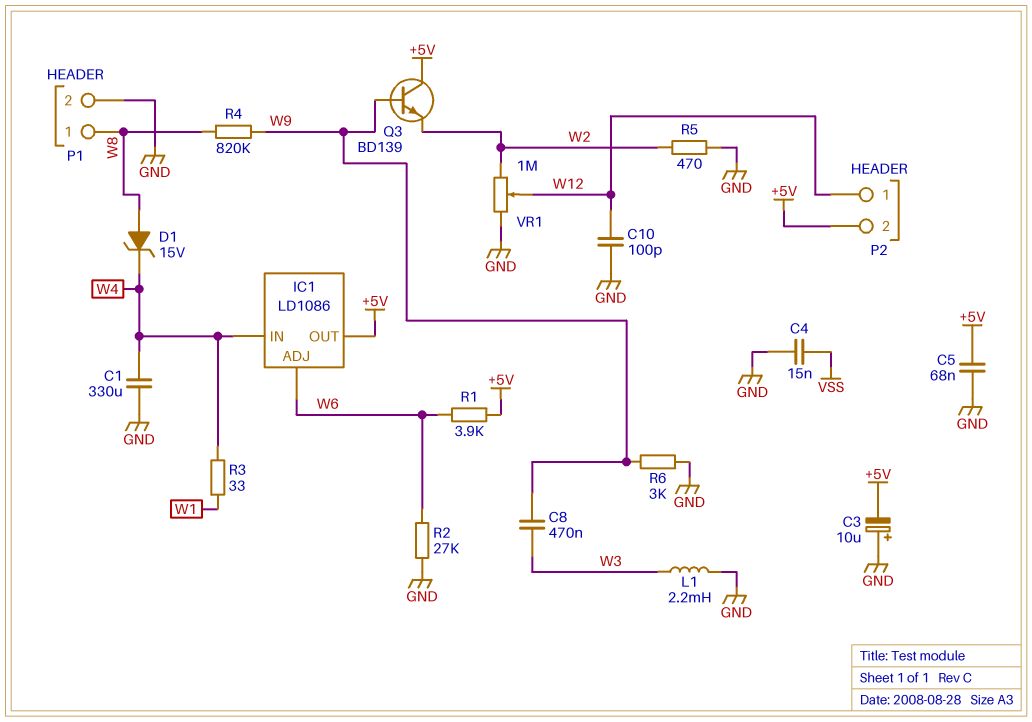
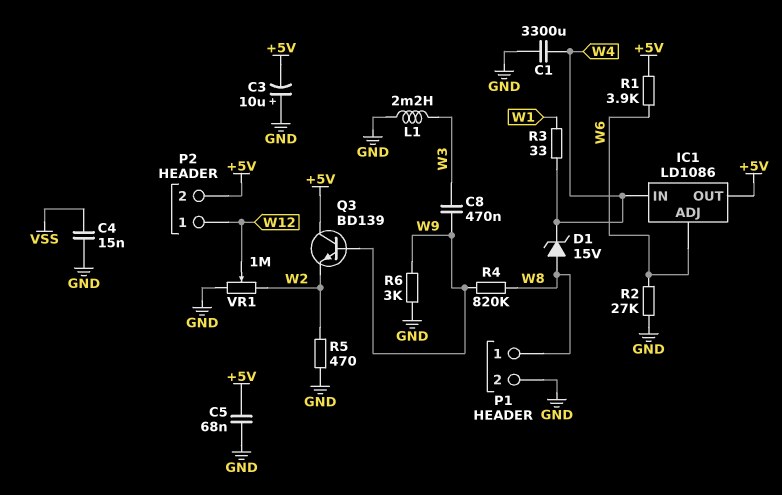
C1: 330uF (GND, W4) -> 3300uF (GND, W4)
C10: 100pF (GND, W12) -> none

